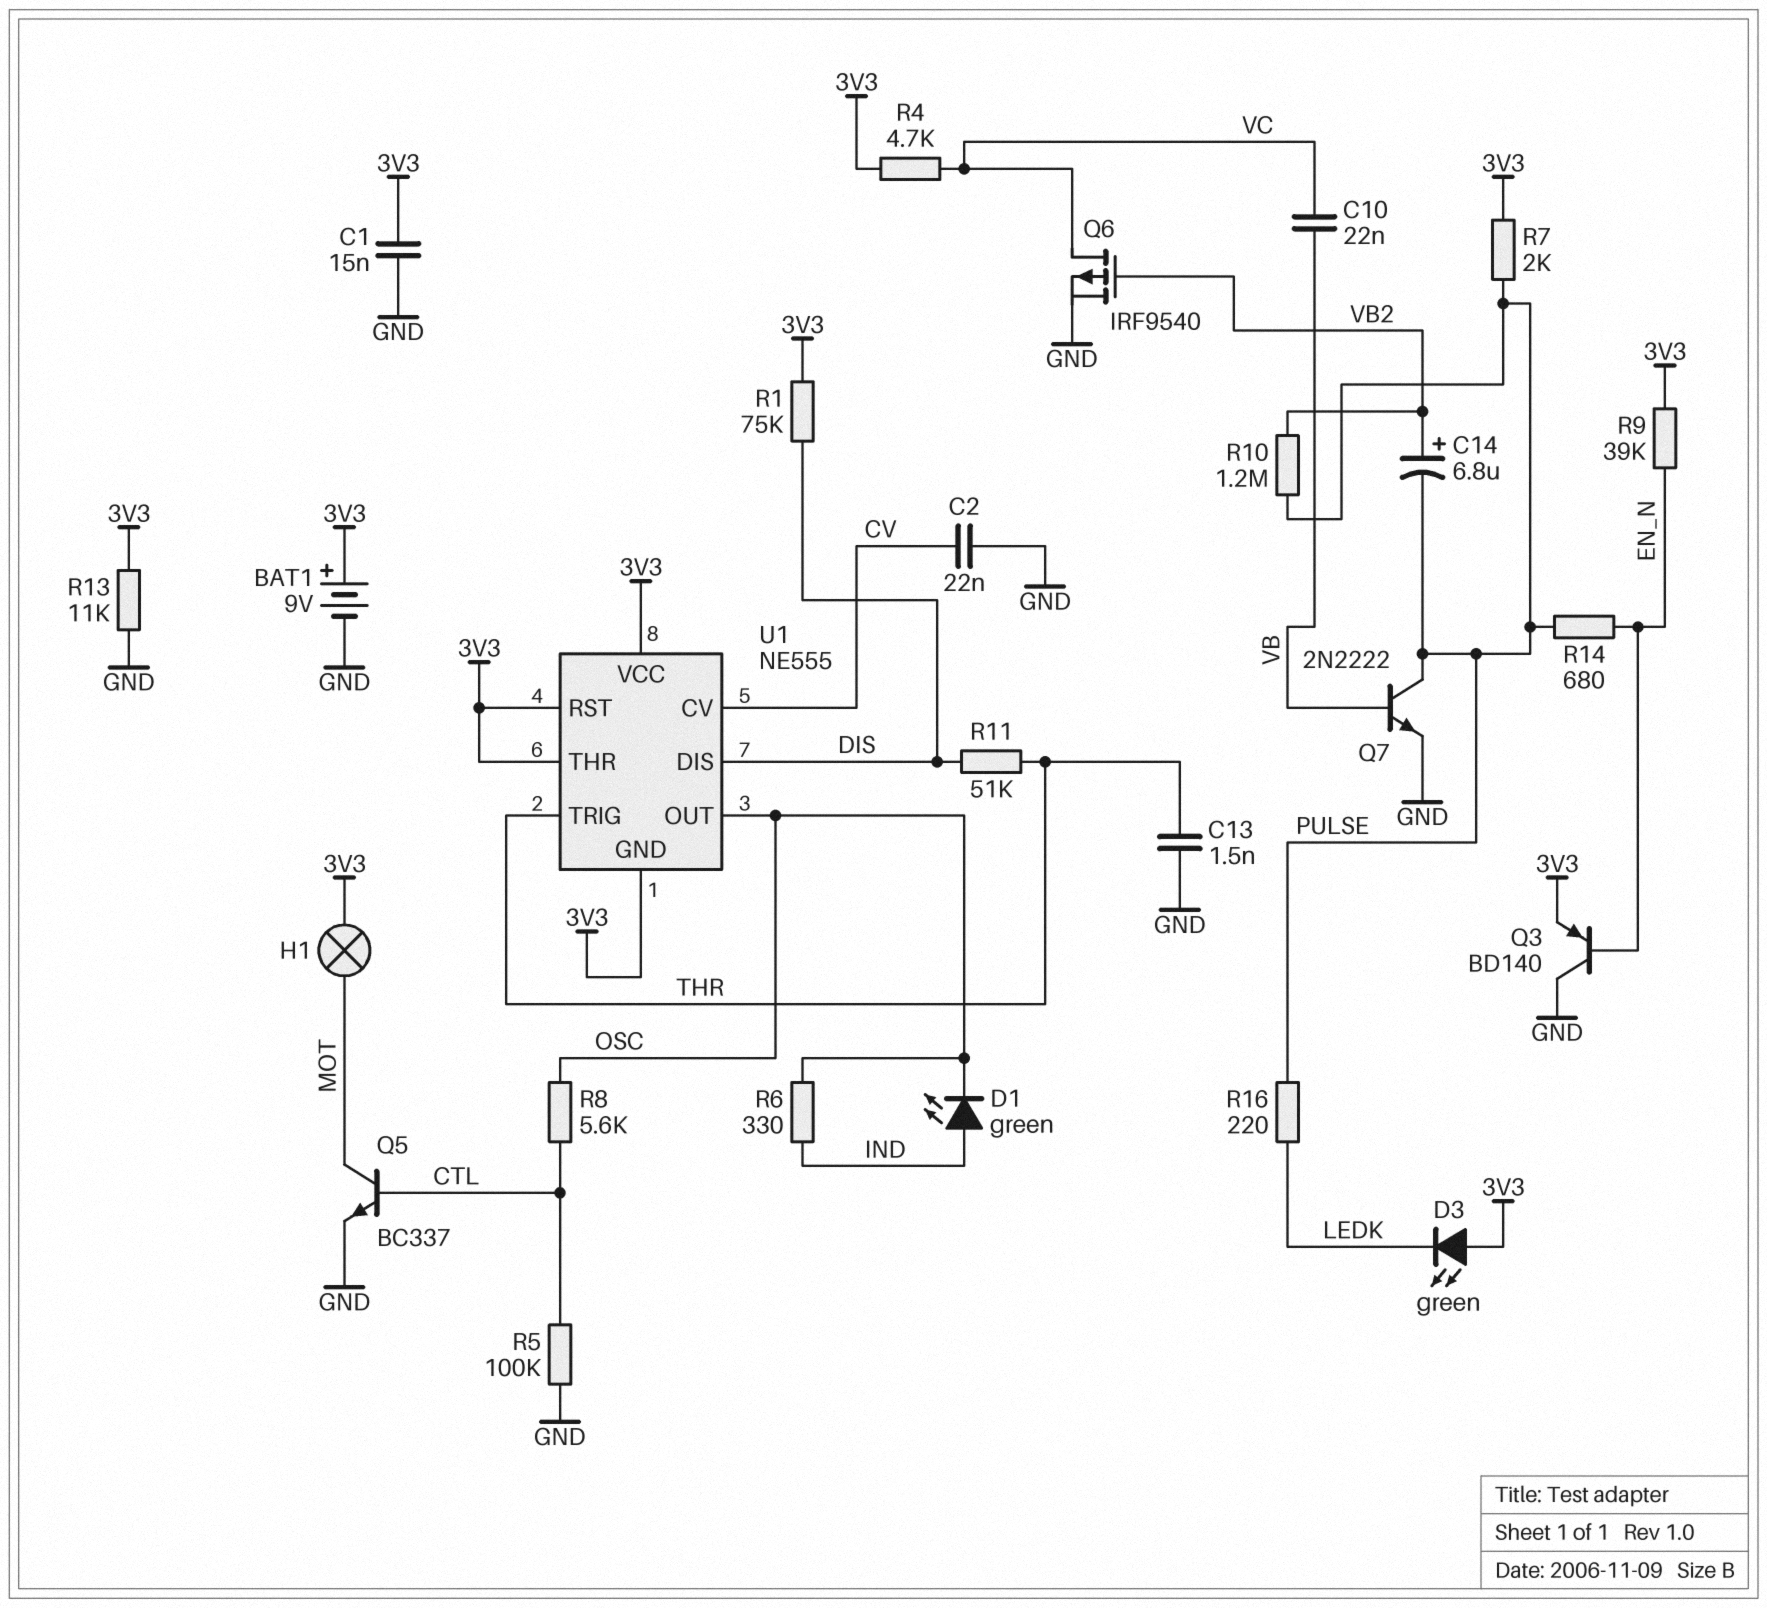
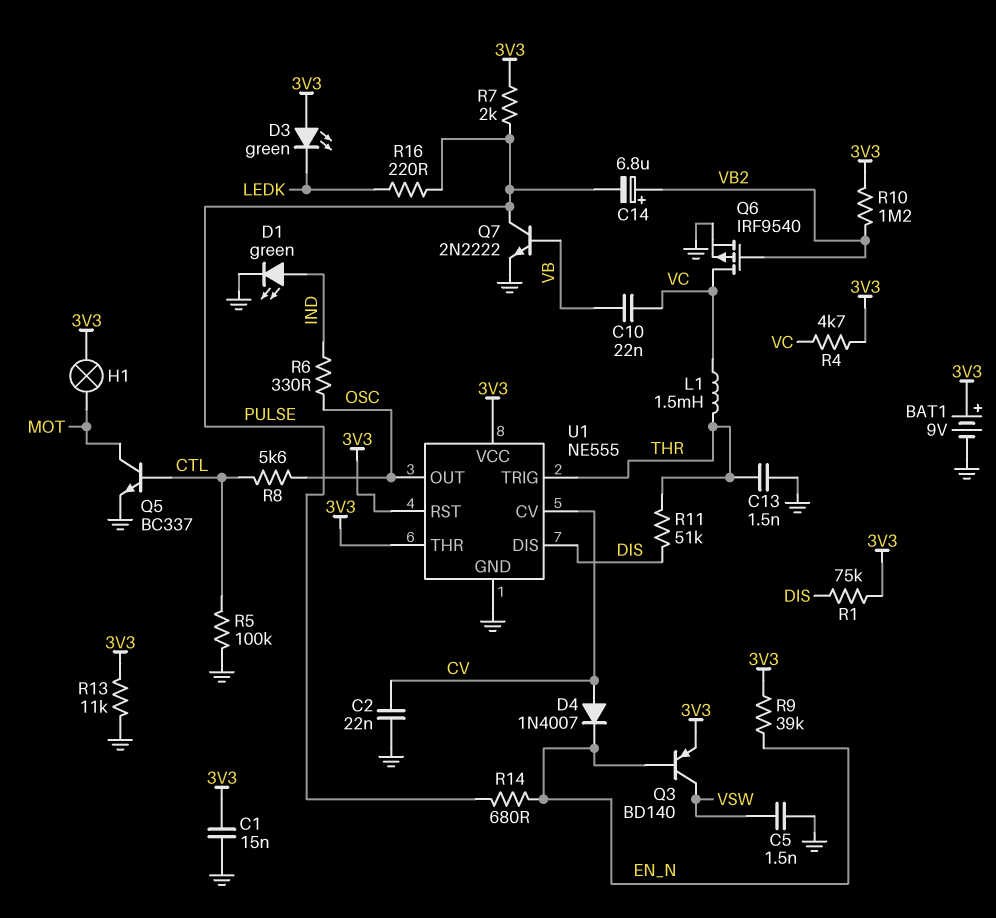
C5: none -> 1.5nF (GND, VSW)
D1: LED green (A IND, K OSC) -> LED green (A IND, K GND)
D4: none -> diode 1N4007 (A CV, K EN_N)
L1: none -> 1.5mH (THR, VC)
Q3: PNP BD140 (B EN_N, C GND, E 3V3) -> PNP BD140 (B EN_N, C VSW, E 3V3)
R10: 1.2M (PULSE, VB2) -> 1.2M (3V3, VB2)
U1 pin GND: 3V3 -> GND

